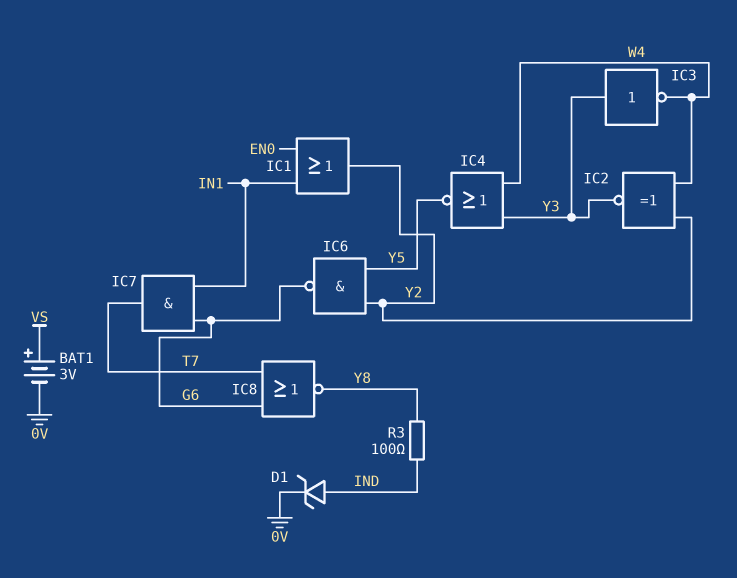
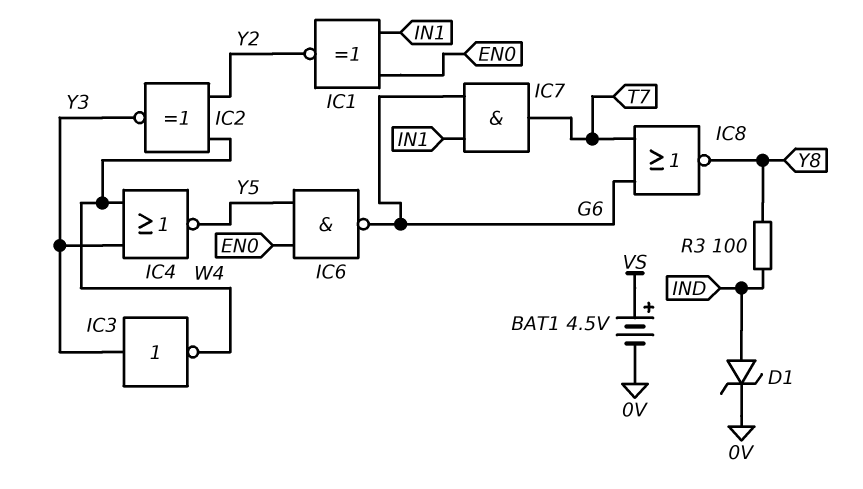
BAT1: 3V (plus VS, minus 0V) -> 4.5V (plus VS, minus 0V)
IC1: OR (in EN0, in IN1, out Y2) -> XNOR (in EN0, in IN1, out Y2)
IC6: NAND (in Y2, in Y5, out G6) -> NAND (in EN0, in Y5, out G6)

